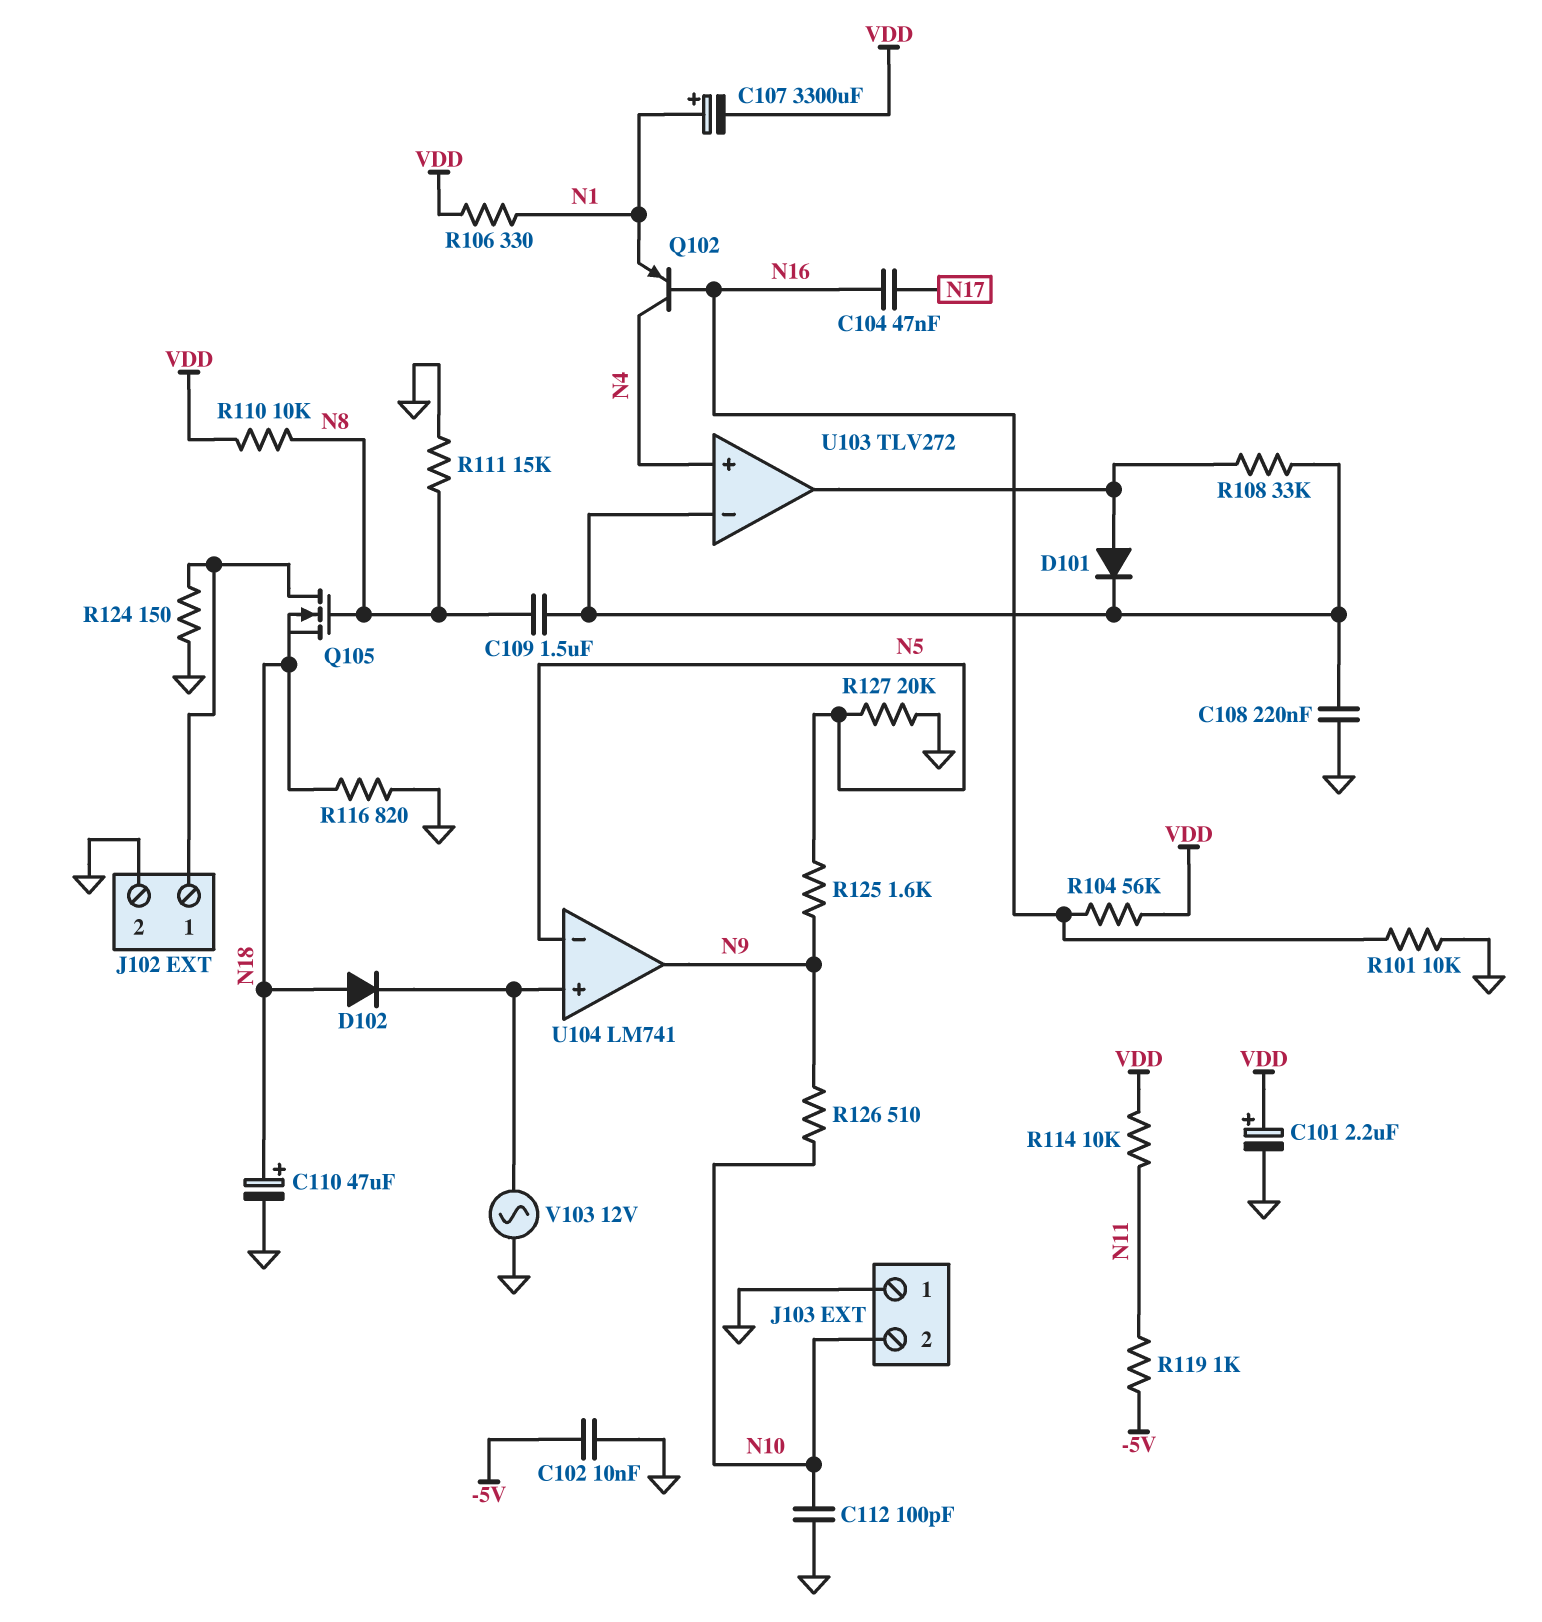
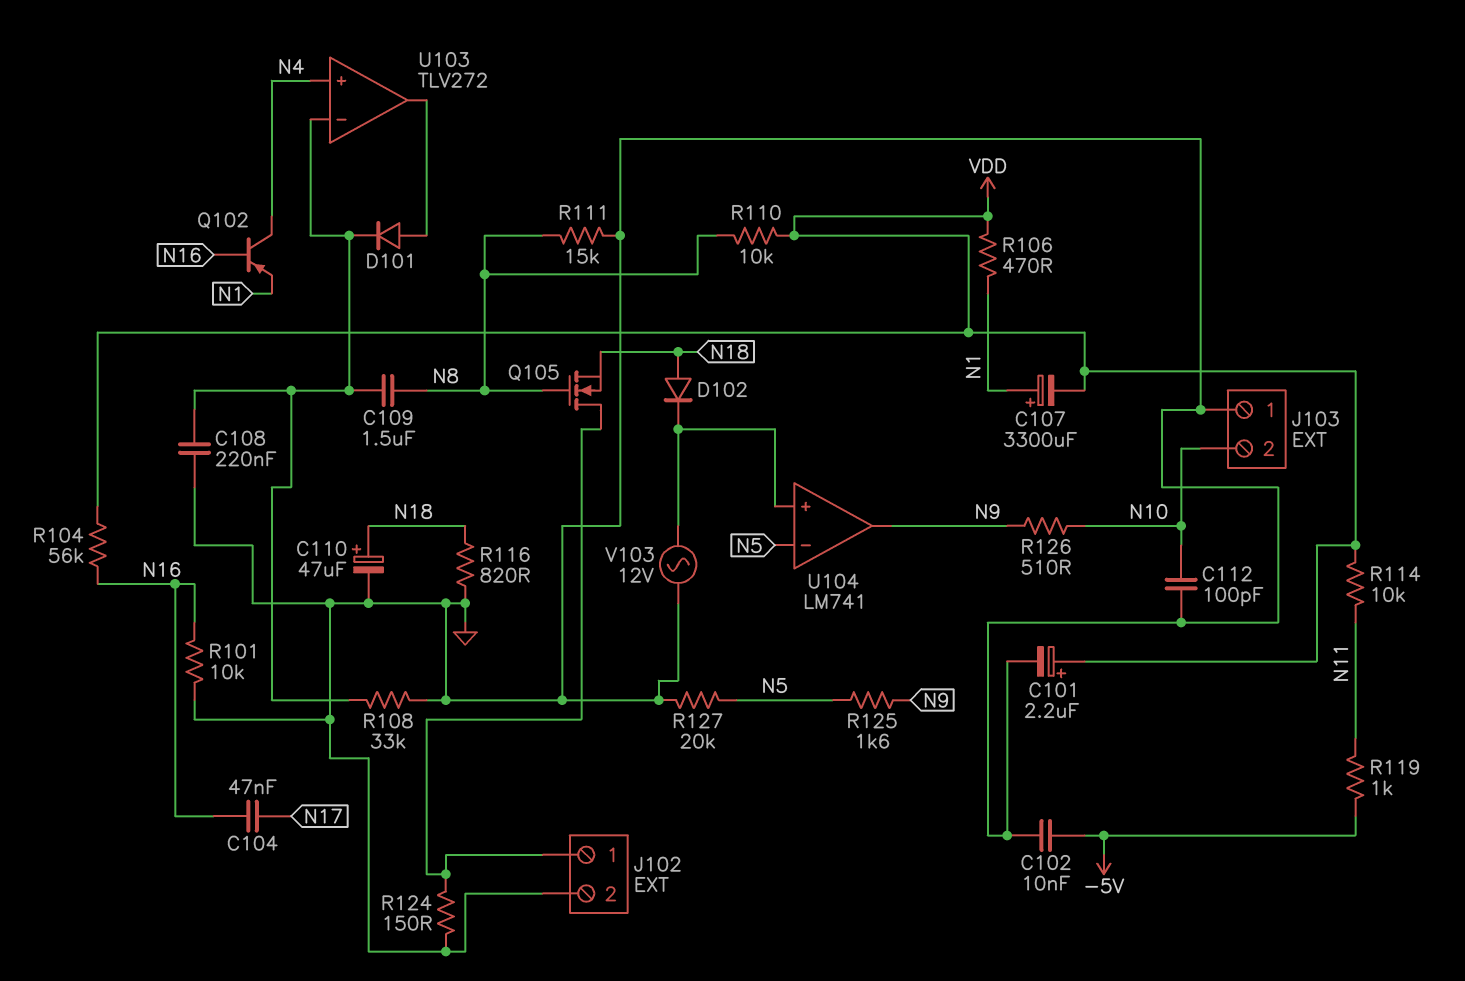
R106: 330 (N1, VDD) -> 470 (N1, VDD)
R108: 33k (U103/in-, U103/out) -> 33k (GND, U103/in-)

